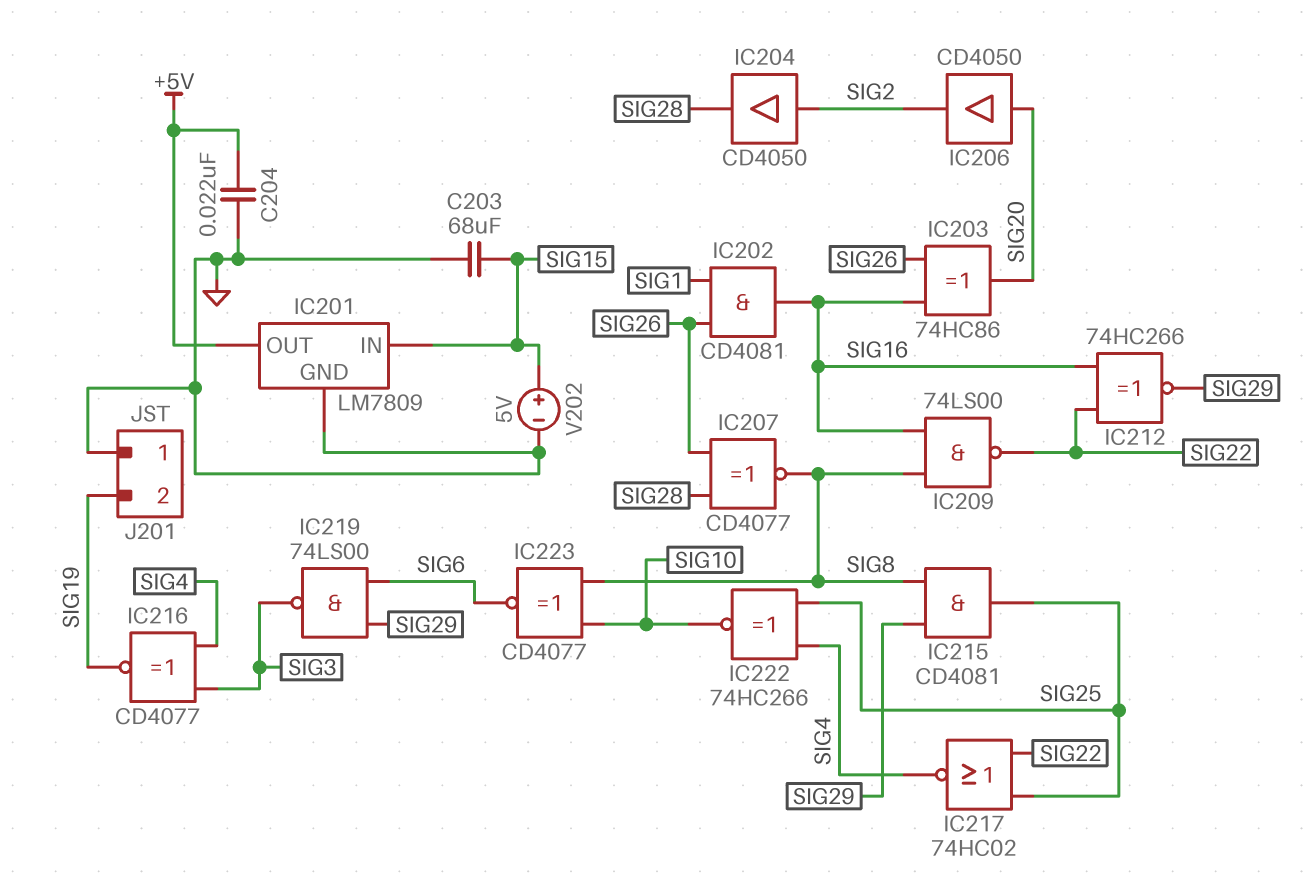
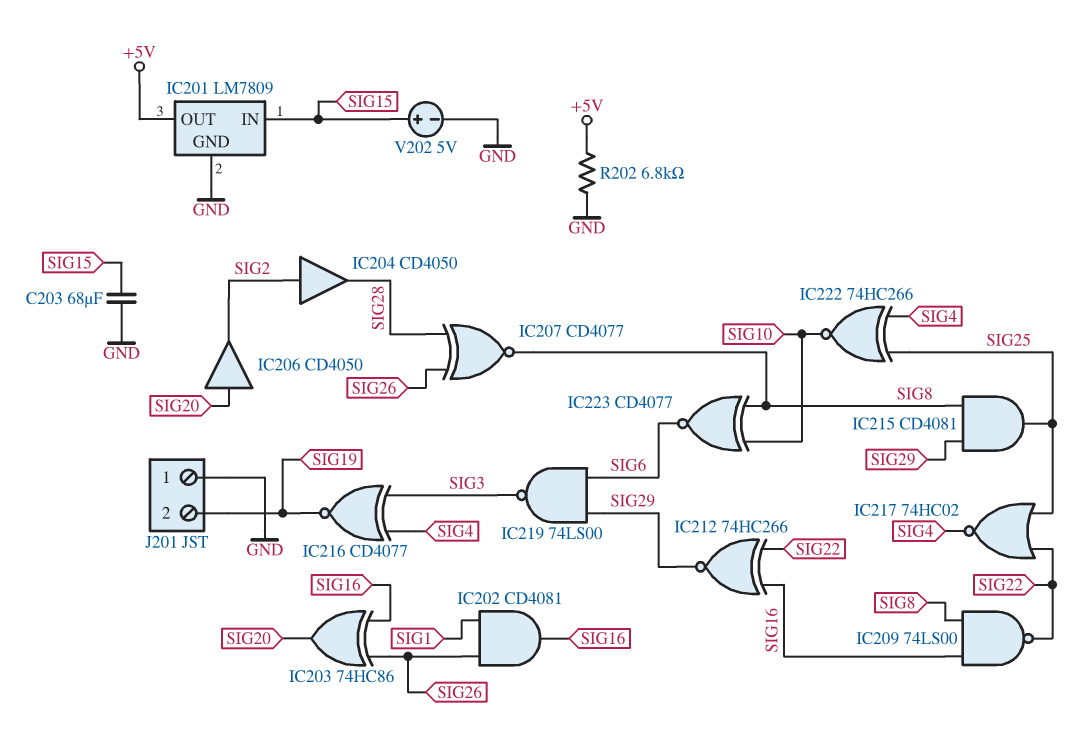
C204: 22nF (+5V, GND) -> none
R202: none -> 6.8k (+5V, GND)

